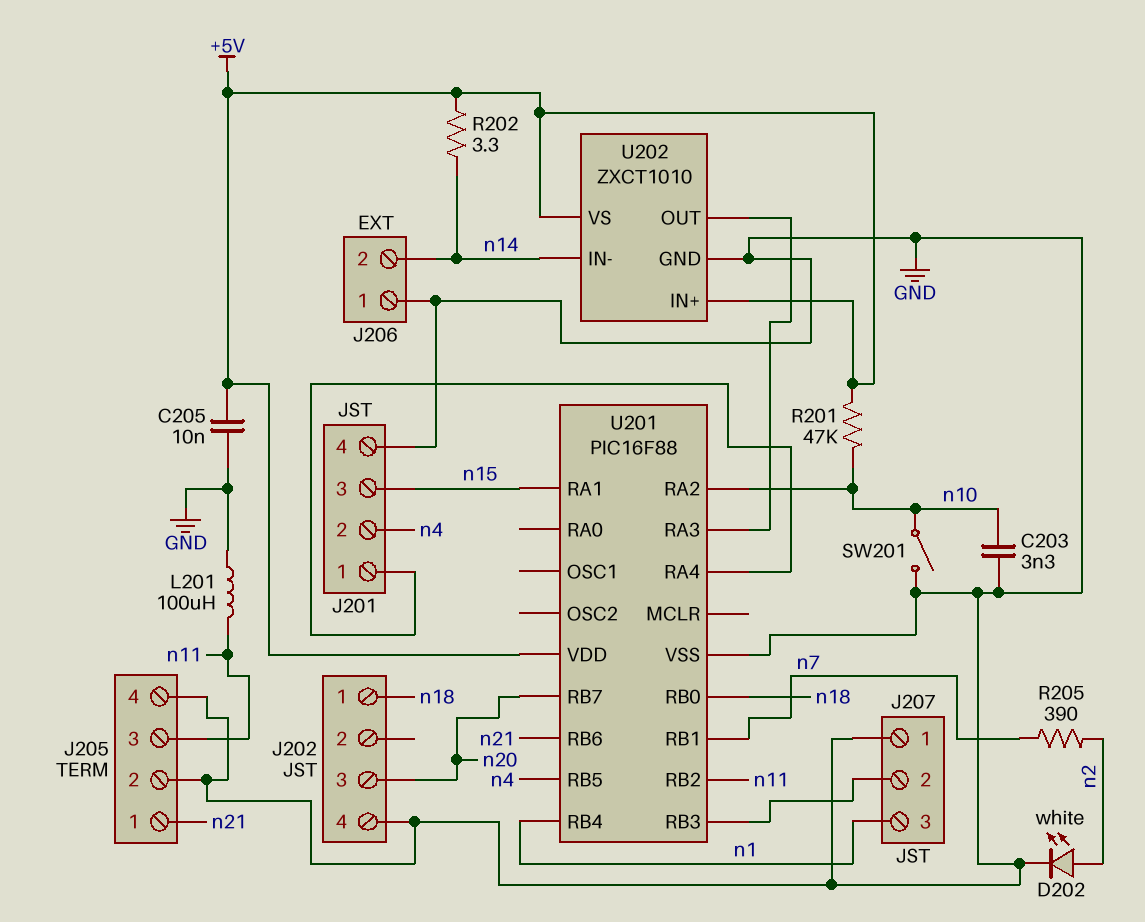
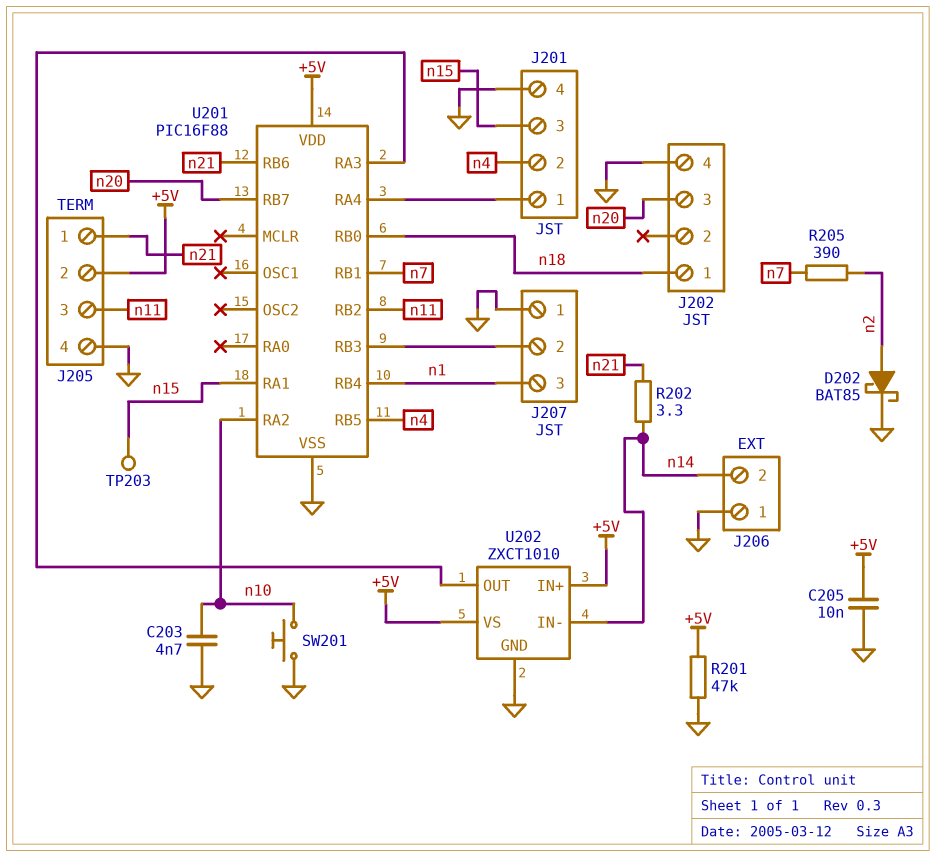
C203: 3.3nF (GND, n10) -> 4.7nF (GND, n10)
D202: LED white (A n2, K GND) -> schottky BAT85 (A n2, K GND)
J205 pin 2: GND -> +5V
L201: 100uH (GND, n11) -> none
R201: 47k (+5V, n10) -> 47k (+5V, GND)
R202: 3.3 (+5V, n14) -> 3.3 (n14, n21)
SW201: switch (GND, n10) -> button (GND, n10)
TP203: none -> test point (n15)

